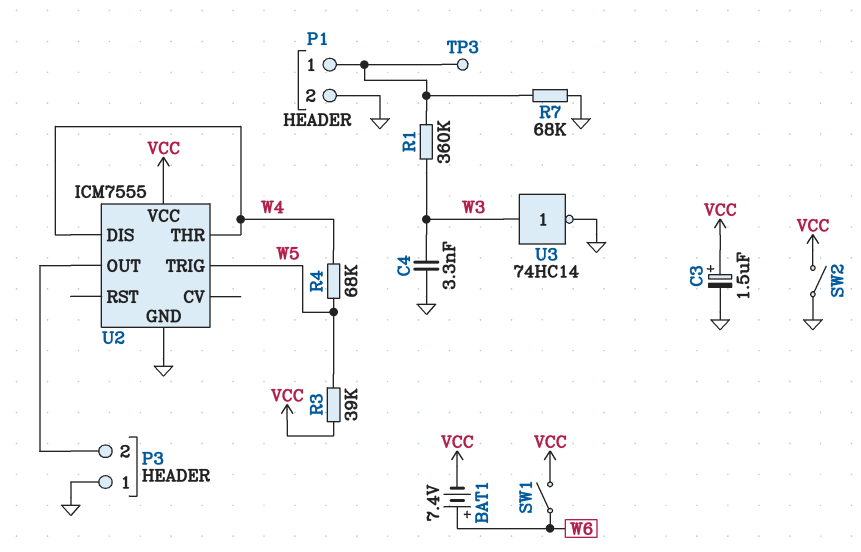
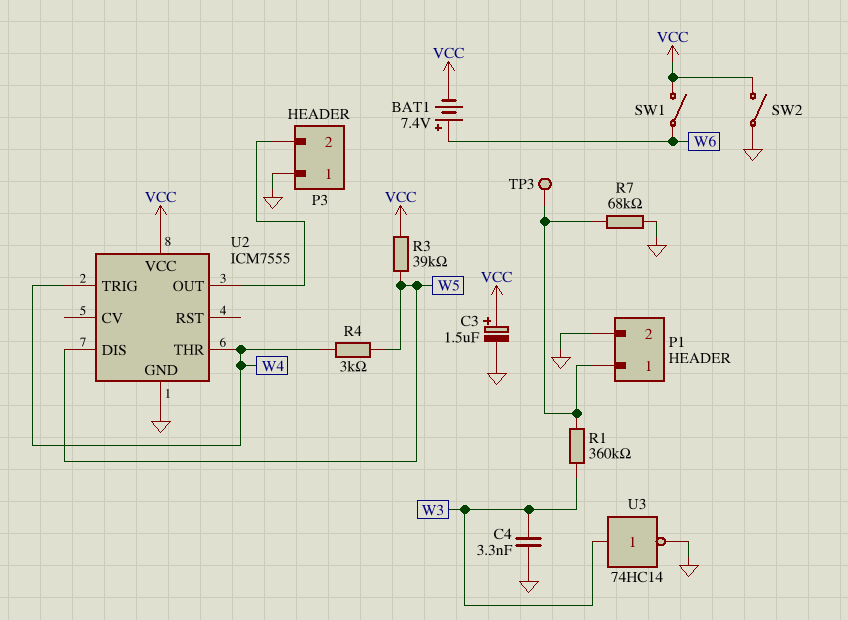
R4: 68k (W4, W5) -> 3k (W4, W5)
U2 pin DIS: W4 -> W5
U2 pin TRIG: W5 -> W4

